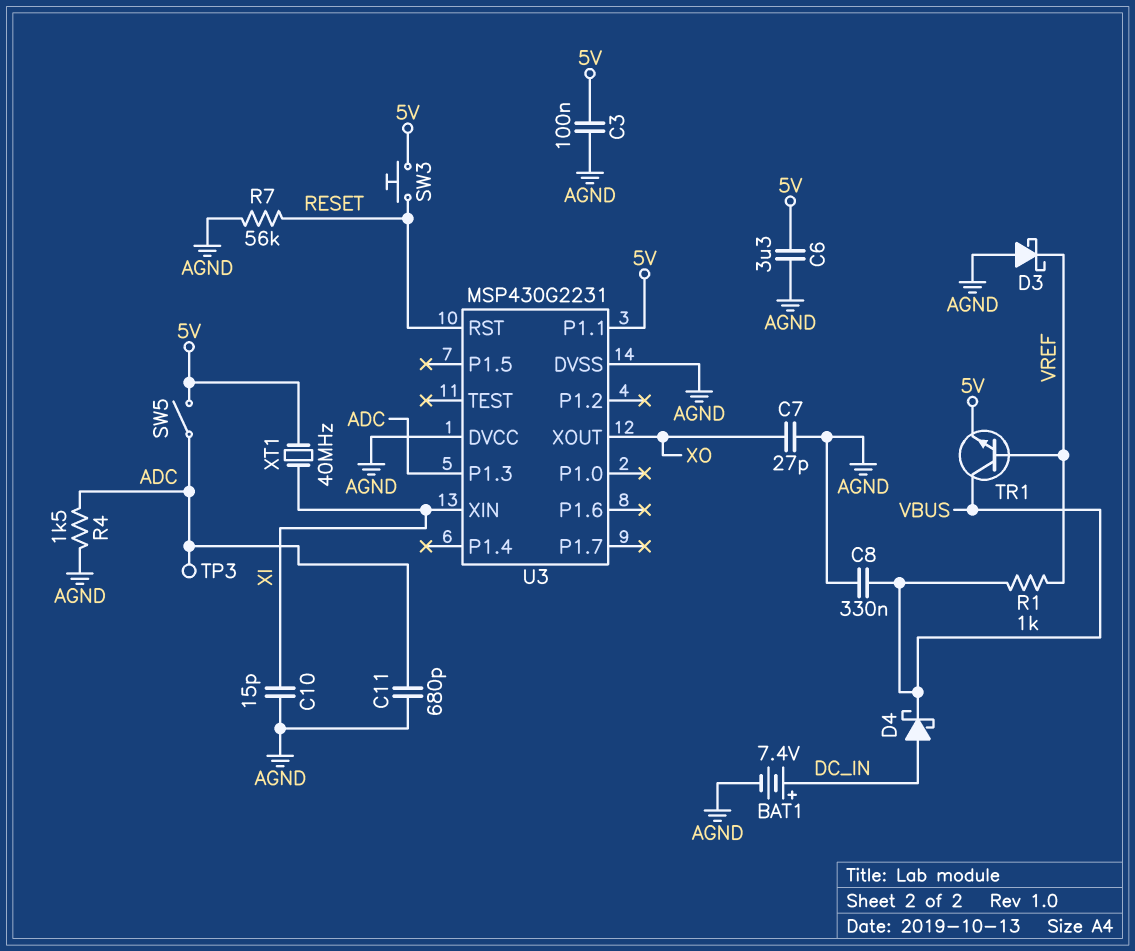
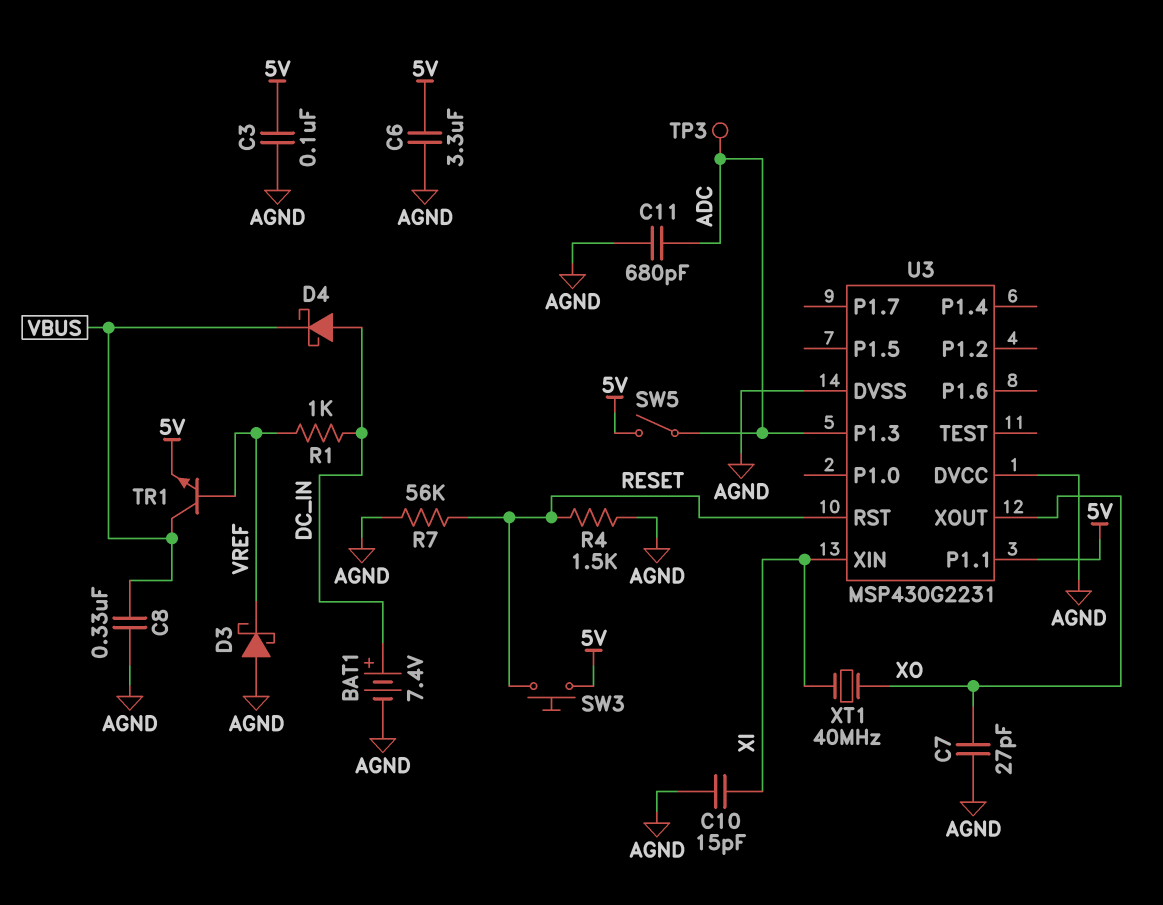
R1: 1k (VBUS, VREF) -> 1k (DC_IN, VREF)
R4: 1.5k (ADC, AGND) -> 1.5k (AGND, RESET)
XT1: 40MHz (5V, XI) -> 40MHz (XI, XO)

